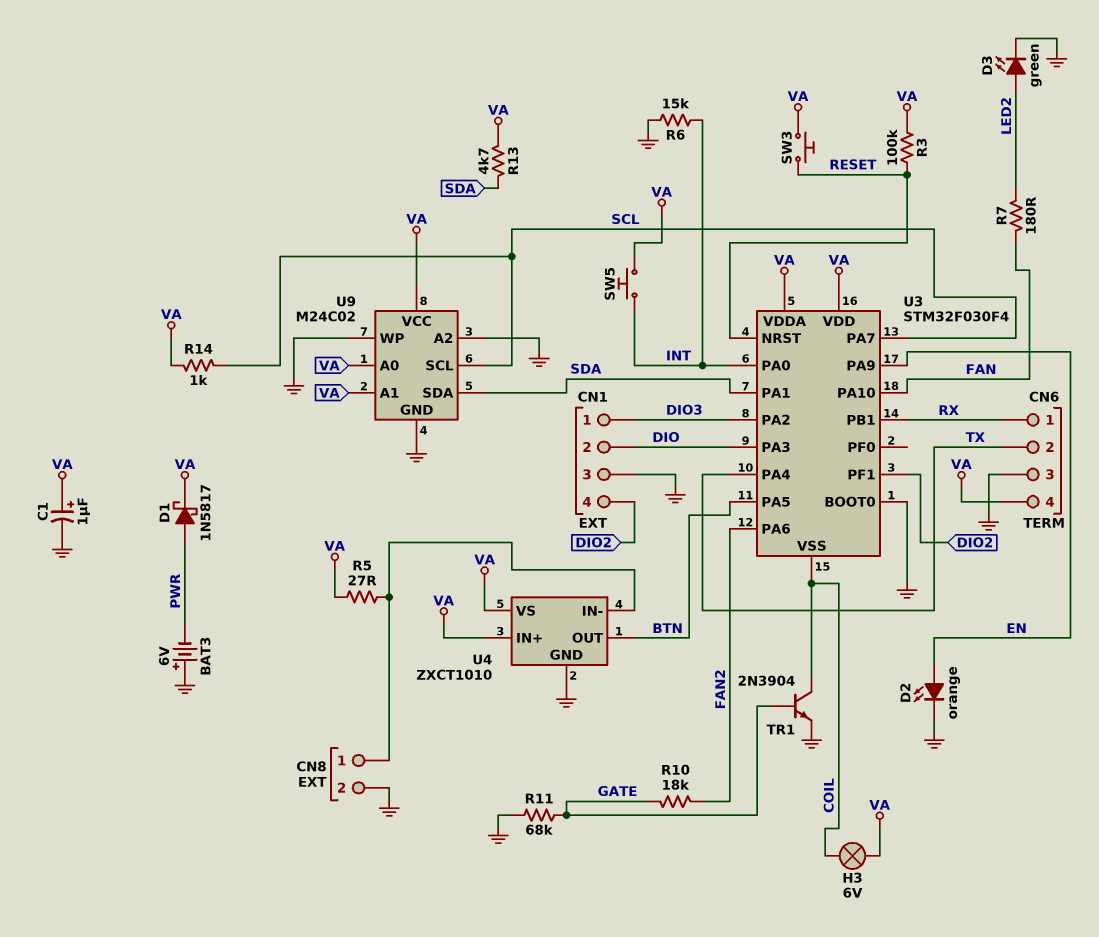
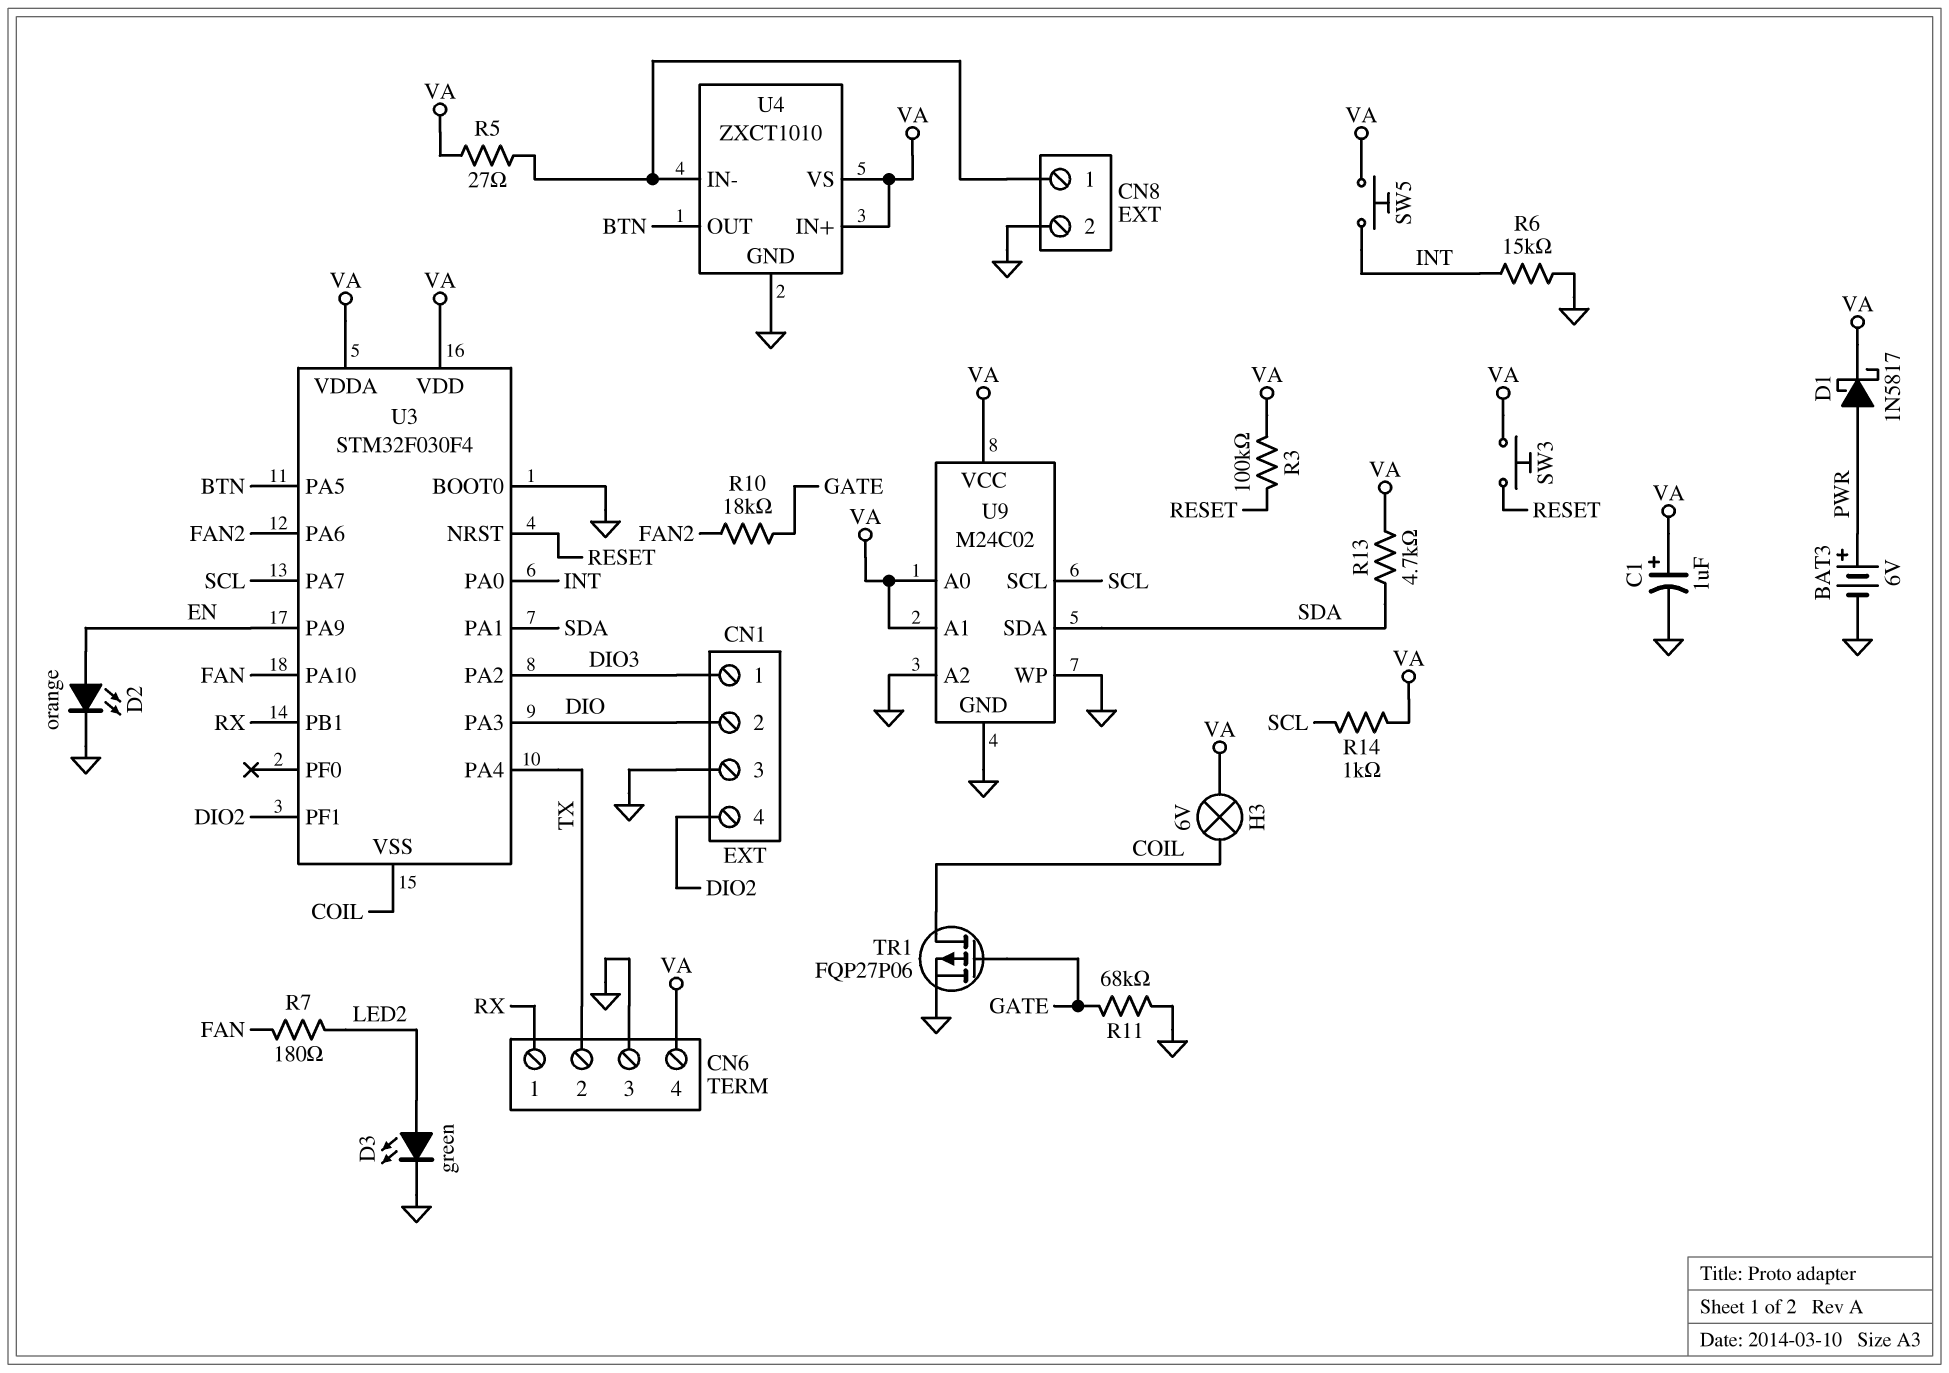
BAT3: 6V (plus GND, minus PWR) -> 6V (plus PWR, minus GND)
TR1: NPN 2N3904 (B GATE, C COIL, E GND) -> PMOS FQP27P06 (G GATE, D COIL, S GND)

